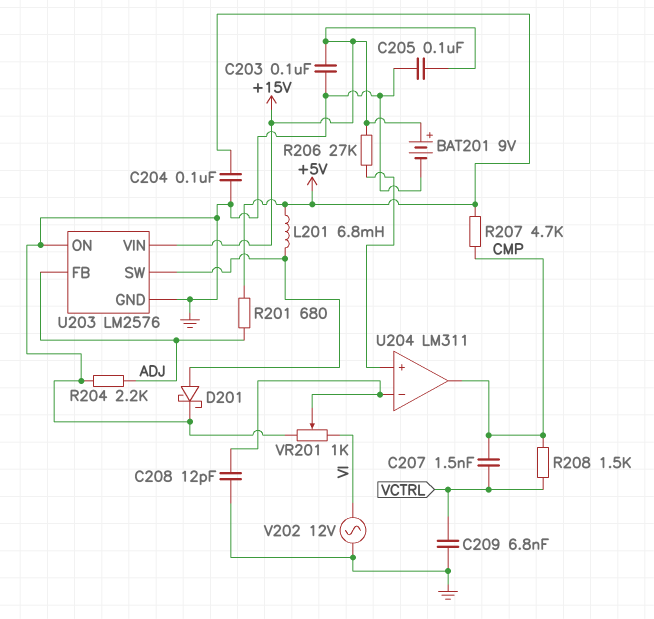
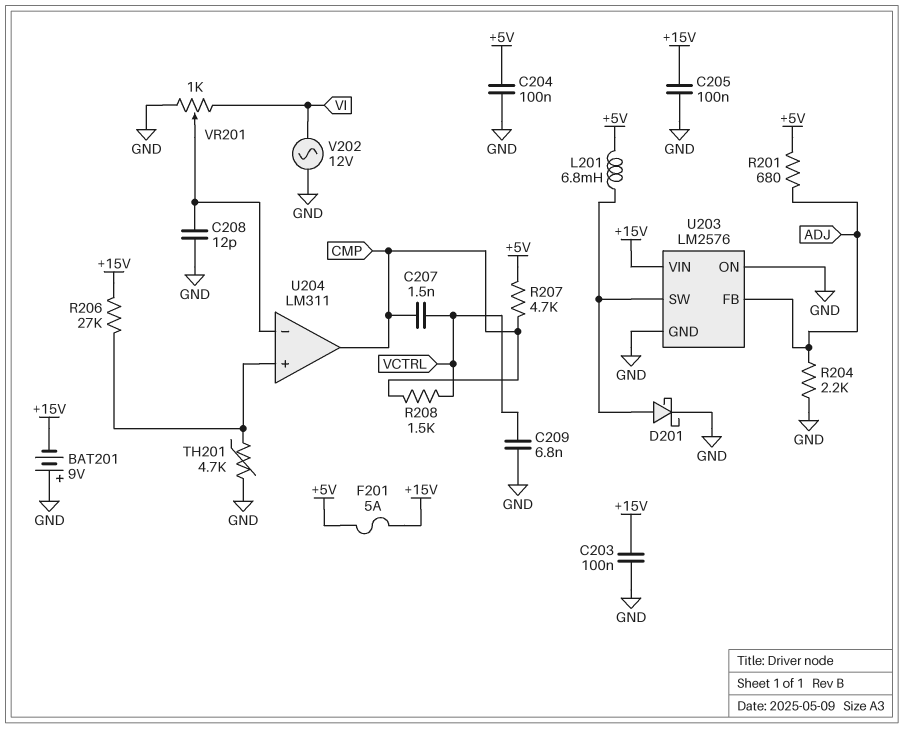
BAT201: 9V (plus +15V, minus GND) -> 9V (plus GND, minus +15V)
F201: none -> 5A (+5V, +15V)
TH201: none -> 4.7k (GND, U204/in+)

